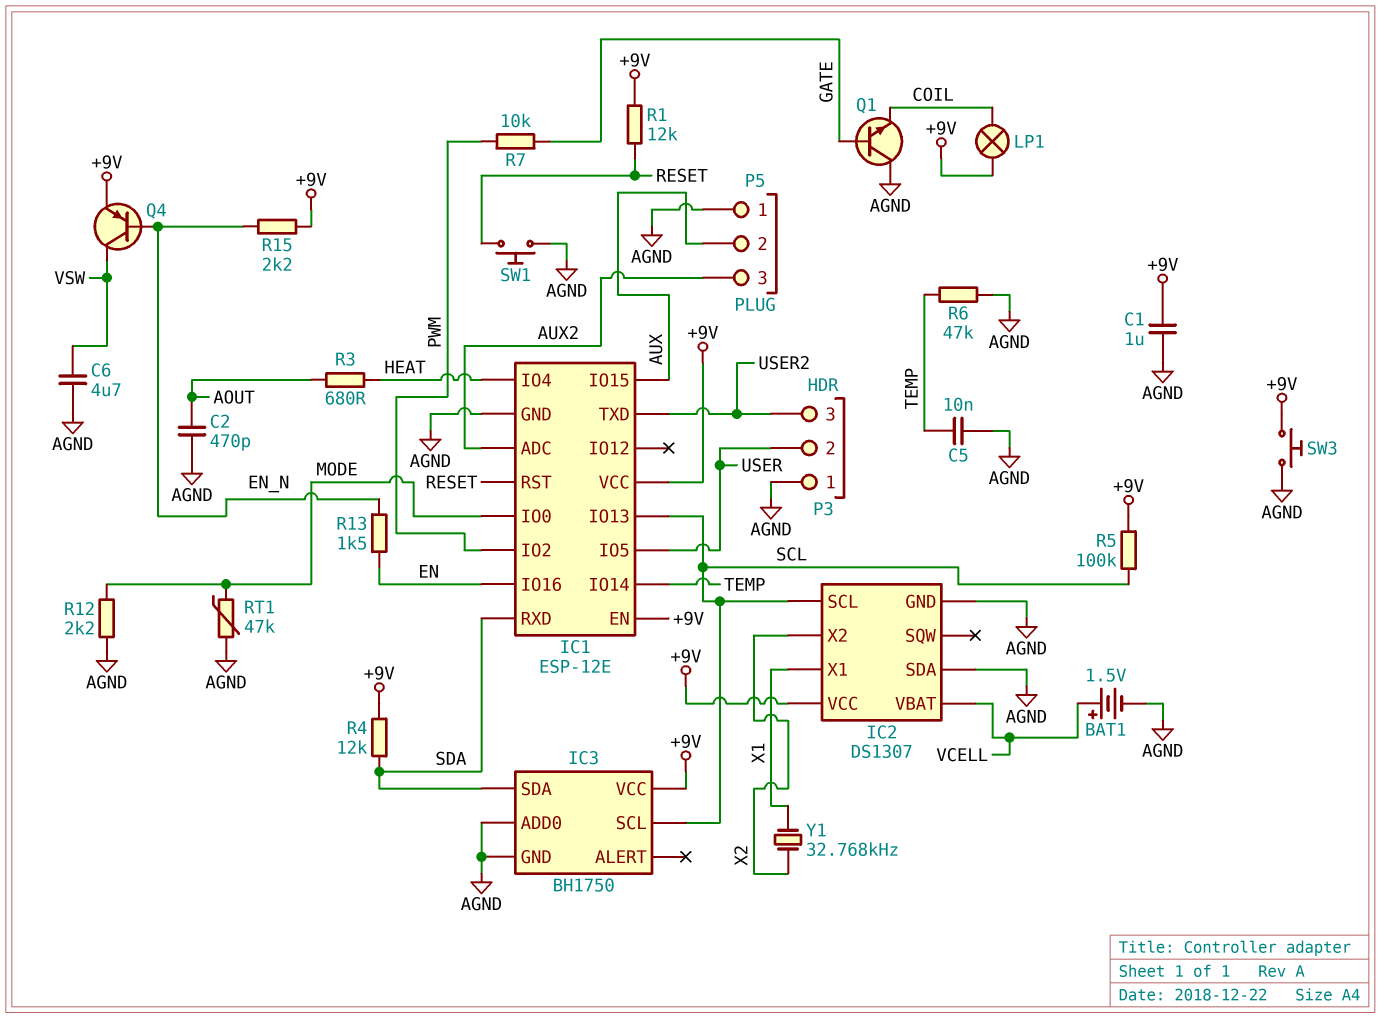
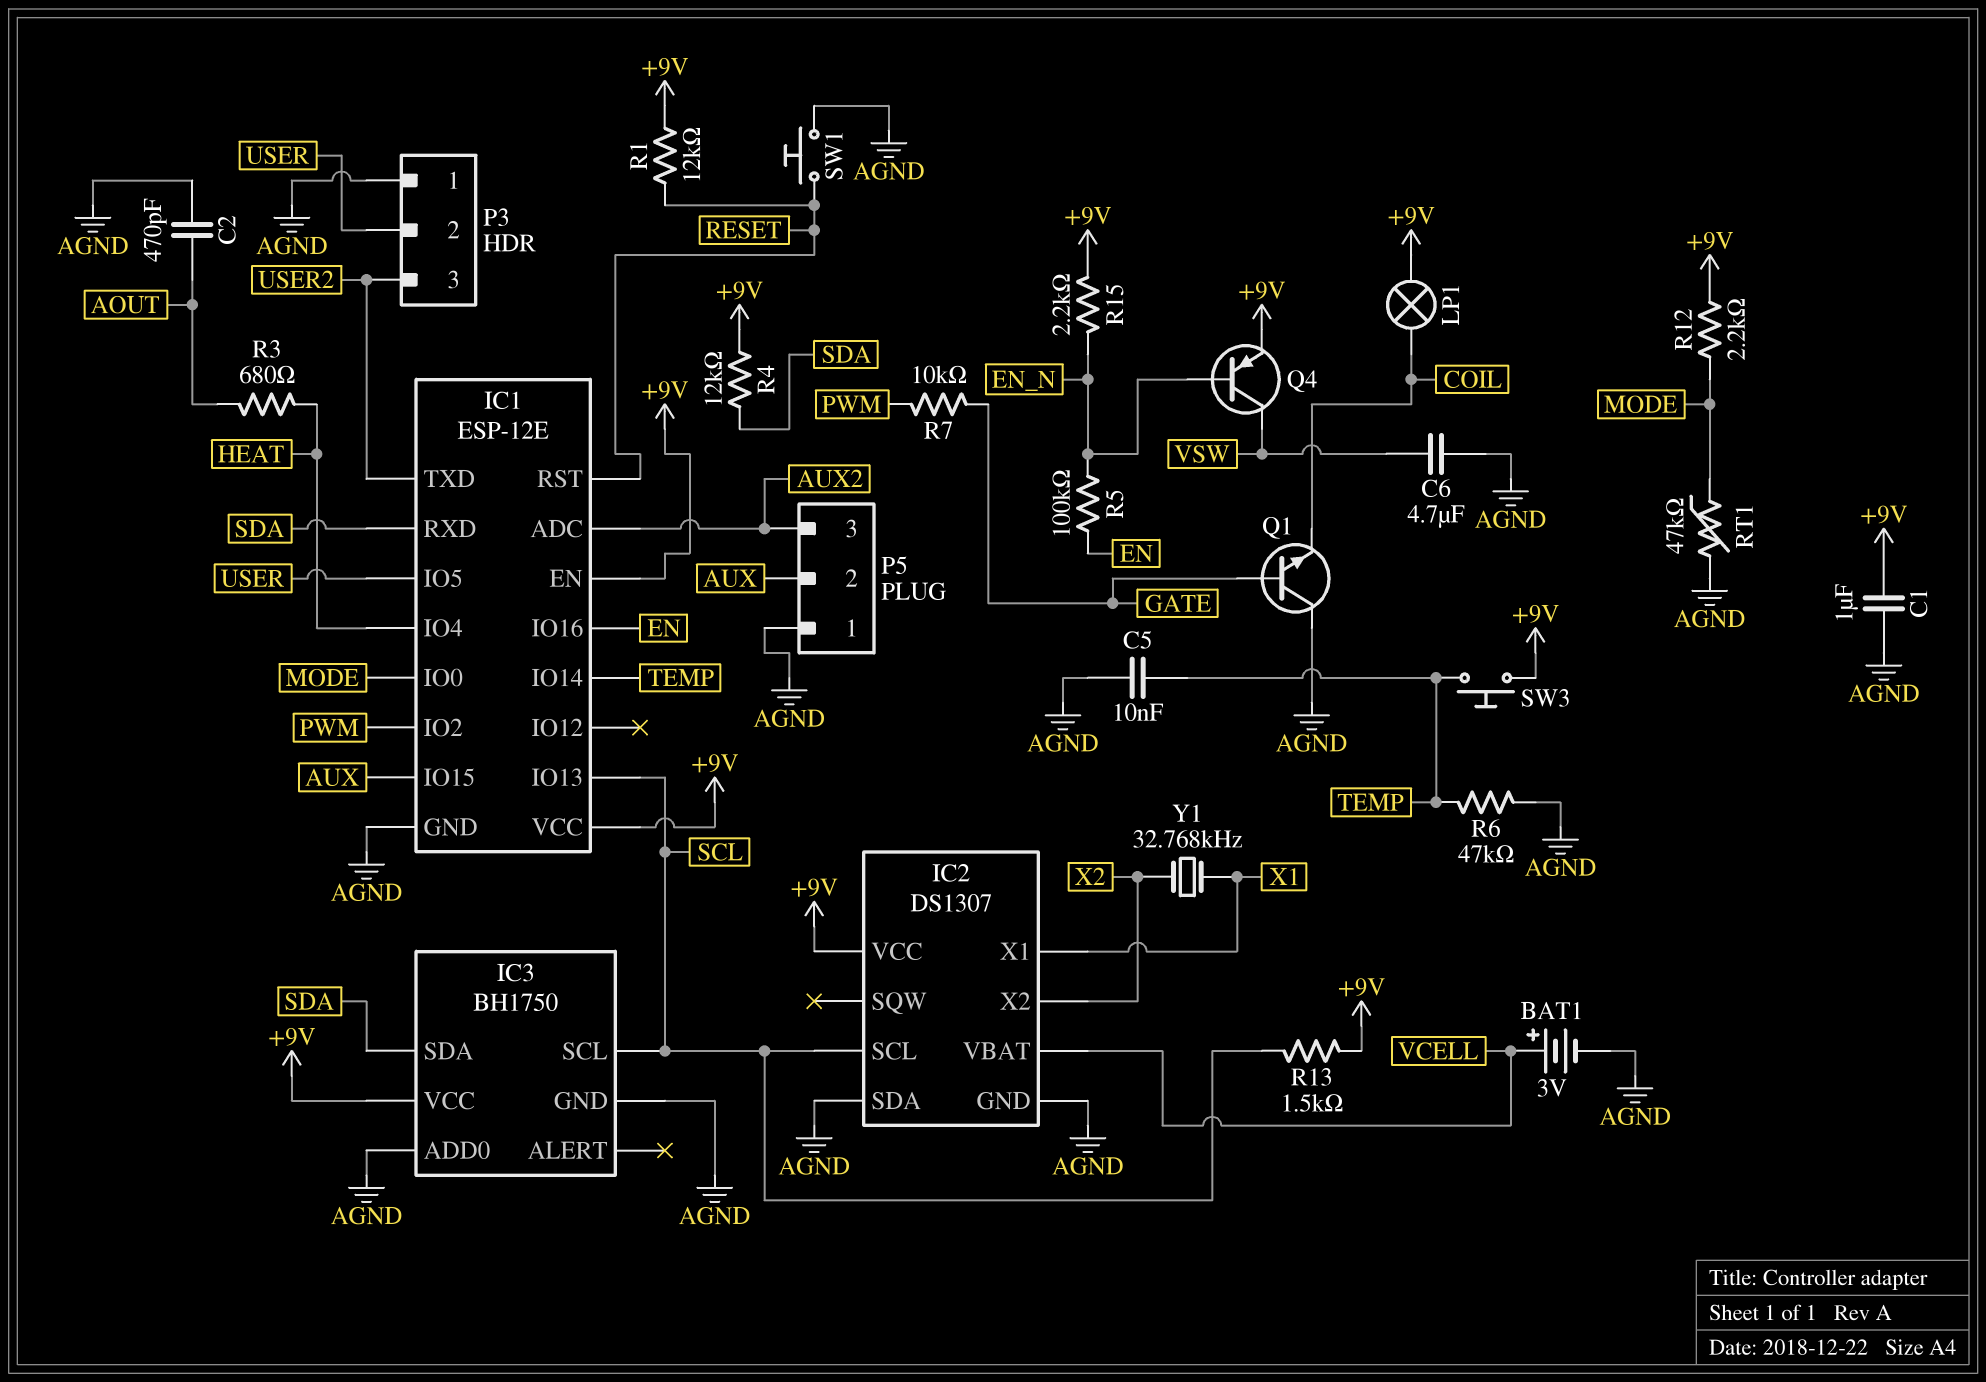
BAT1: 1.5V (plus VCELL, minus AGND) -> 3V (plus VCELL, minus AGND)
R5: 100k (+9V, SCL) -> 100k (EN, EN_N)
R12: 2.2k (AGND, MODE) -> 2.2k (+9V, MODE)
R13: 1.5k (EN, EN_N) -> 1.5k (+9V, SCL)
SW3: button (+9V, AGND) -> button (+9V, TEMP)

